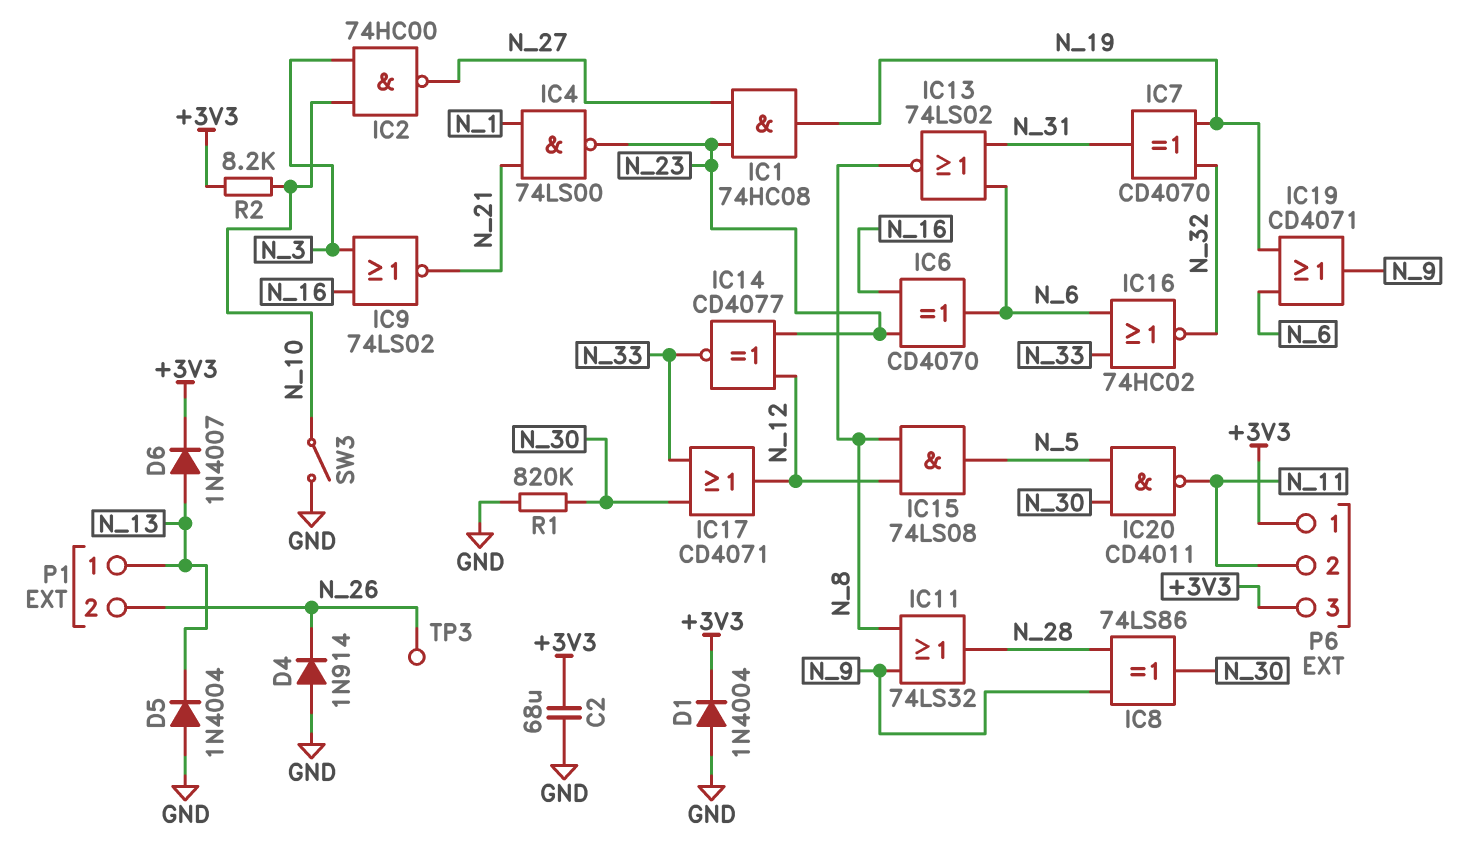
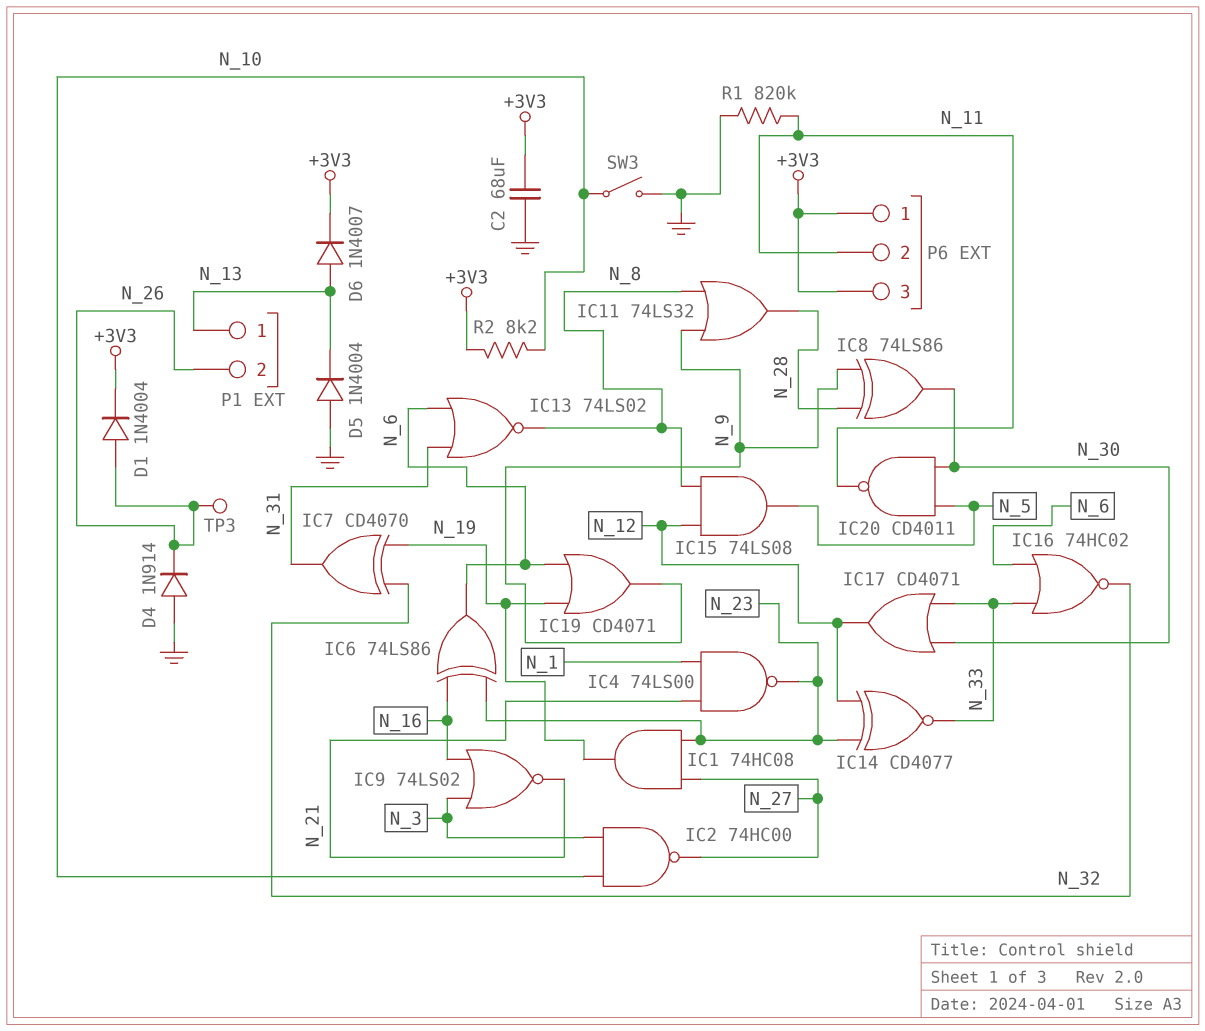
D1: diode 1N4004 (A GND, K +3V3) -> diode 1N4004 (A N_26, K +3V3)
IC6: XOR CD4070 (in N_16, in N_23, out N_6) -> XOR 74LS86 (in N_16, in N_23, out N_6)
R1: 820k (GND, N_30) -> 820k (GND, N_11)

